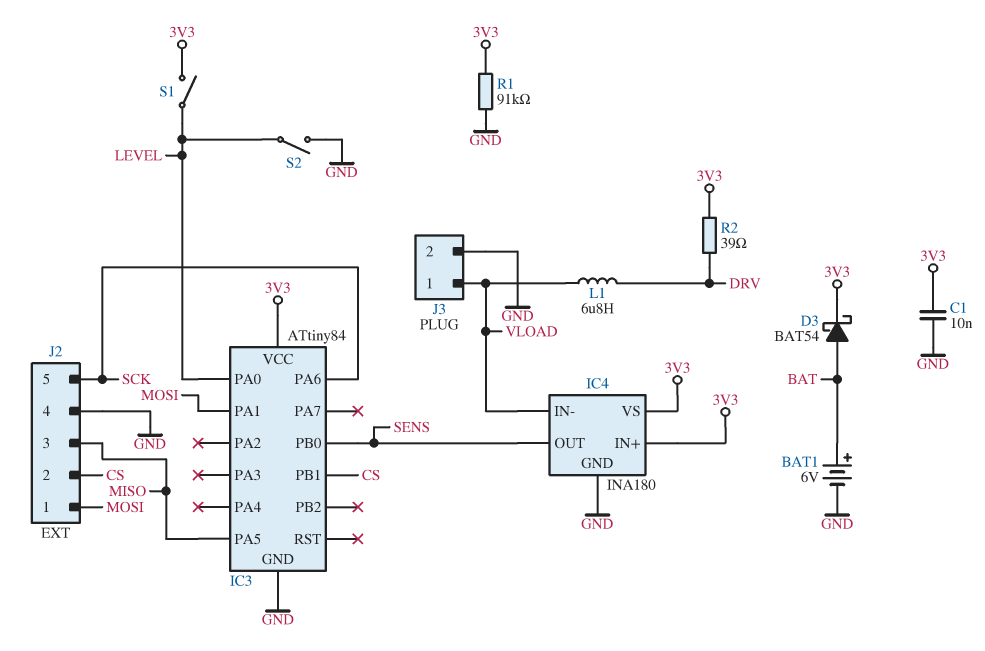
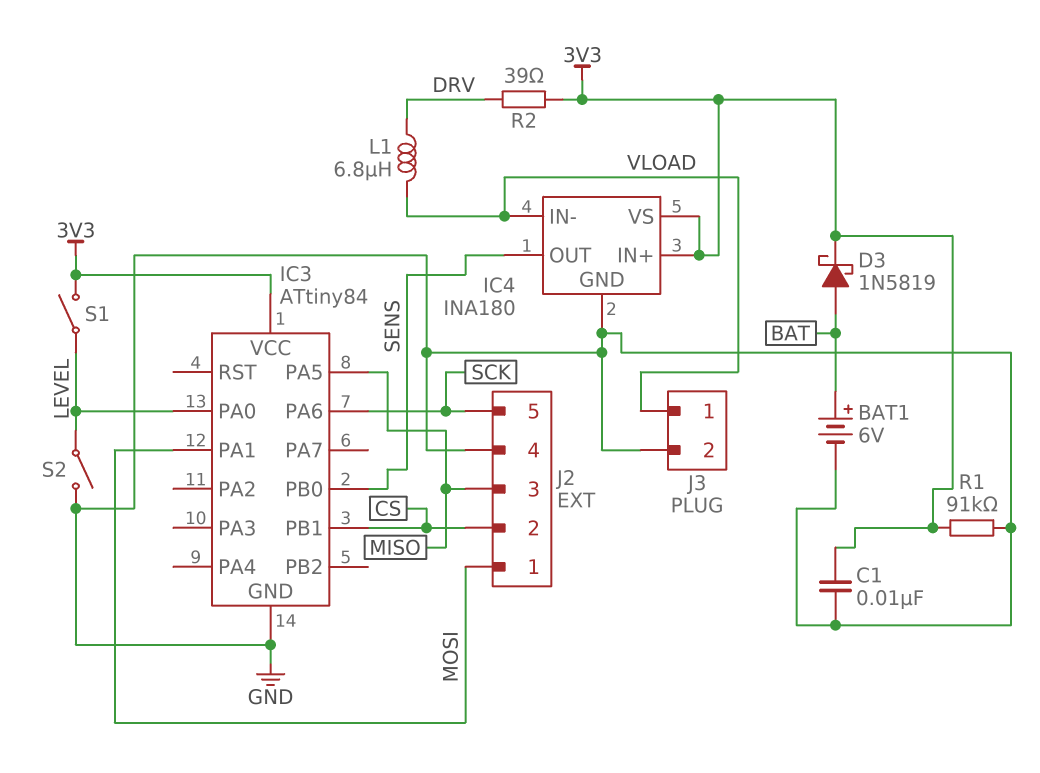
D3: schottky BAT54 (A BAT, K 3V3) -> schottky 1N5819 (A BAT, K 3V3)

